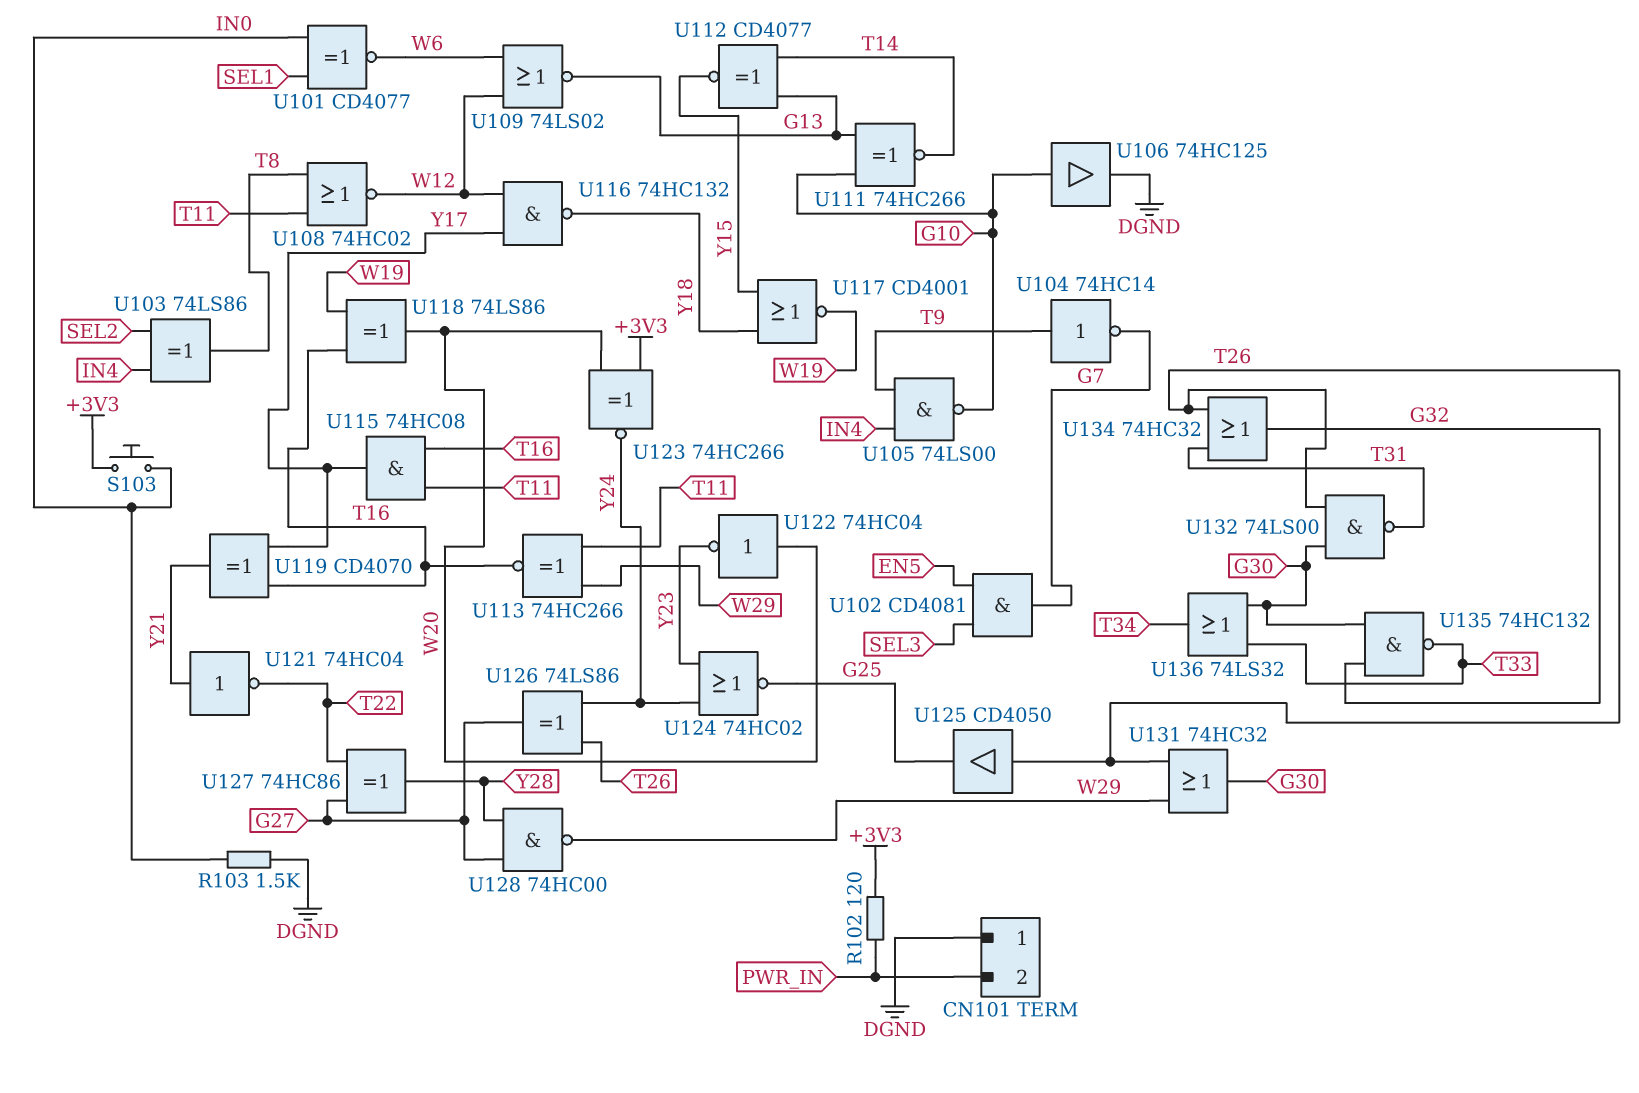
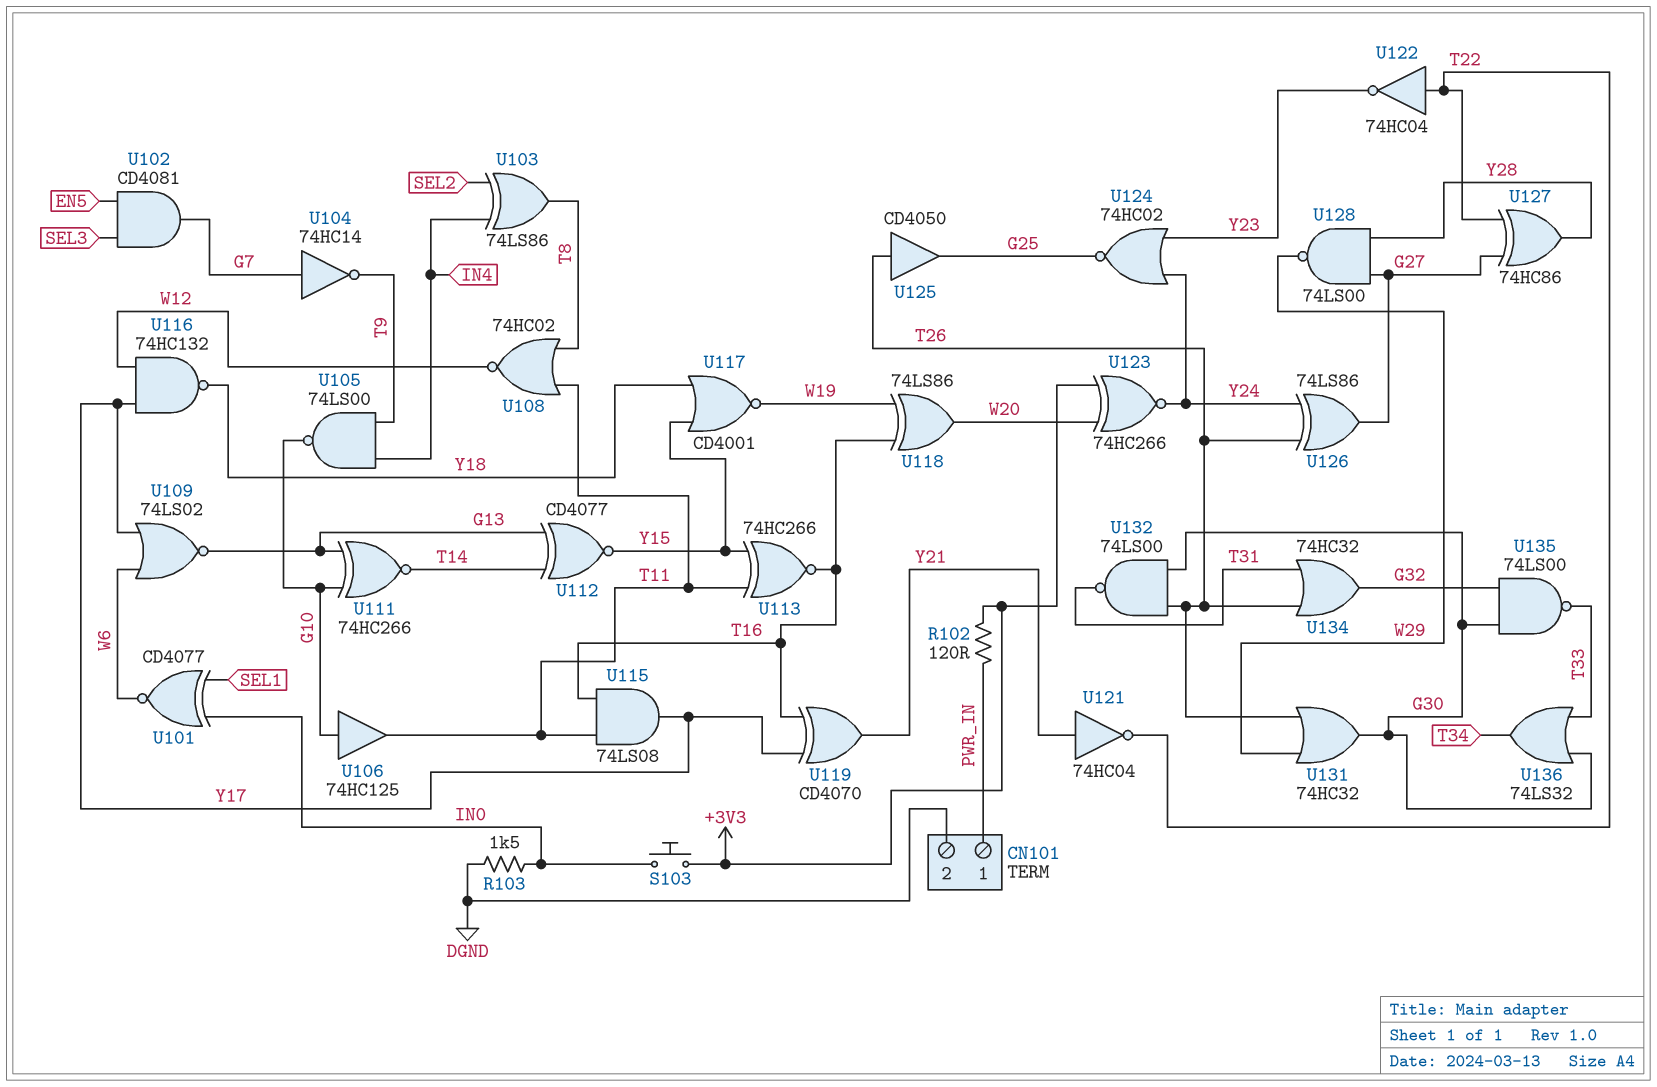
CN101 pin 1: DGND -> PWR_IN
CN101 pin 2: PWR_IN -> DGND
U104: NOT 74HC14 (in T9, out G7) -> NOT 74HC14 (in G7, out T9)
U106: buffer 74HC125 (in G10, out DGND) -> buffer 74HC125 (in G10, out T11)
U109: NOR 74LS02 (in W6, in W12, out G13) -> NOR 74LS02 (in W6, in Y17, out G13)
U113: XNOR 74HC266 (in T11, in W29, out T16) -> XNOR 74HC266 (in T11, in Y15, out T16)
U115: AND 74HC08 (in T11, in T16, out Y17) -> AND 74LS08 (in T11, in T16, out Y17)
U122: NOT 74HC04 (in W20, out Y23) -> NOT 74HC04 (in T22, out Y23)
U128: NAND 74HC00 (in G27, in Y28, out W29) -> NAND 74LS00 (in G27, in Y28, out W29)
U135: NAND 74HC132 (in G30, in G32, out T33) -> NAND 74LS00 (in G30, in G32, out T33)

